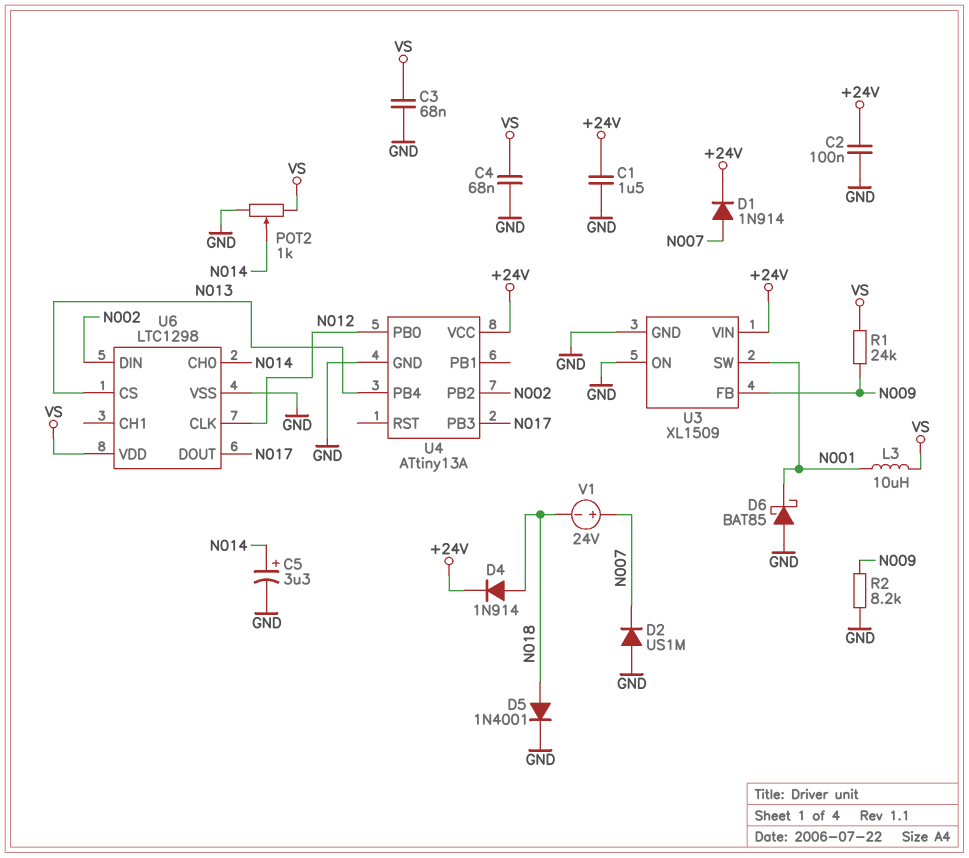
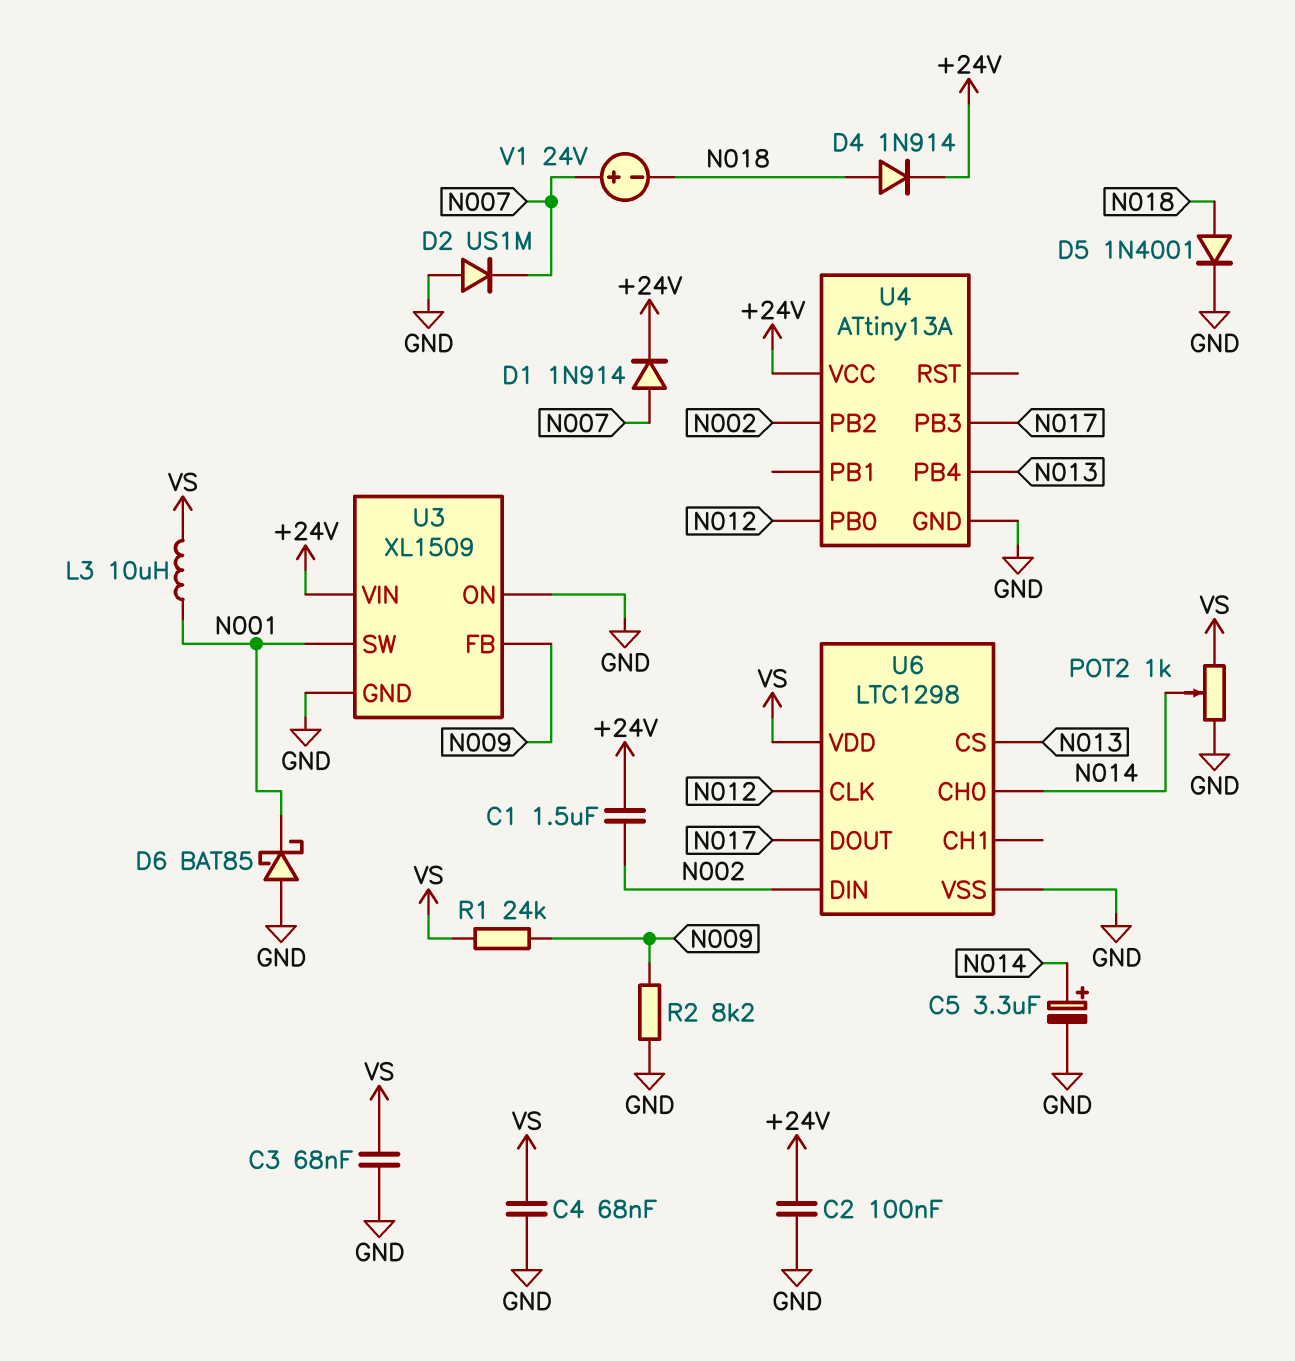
C1: 1.5uF (+24V, GND) -> 1.5uF (+24V, N002)

